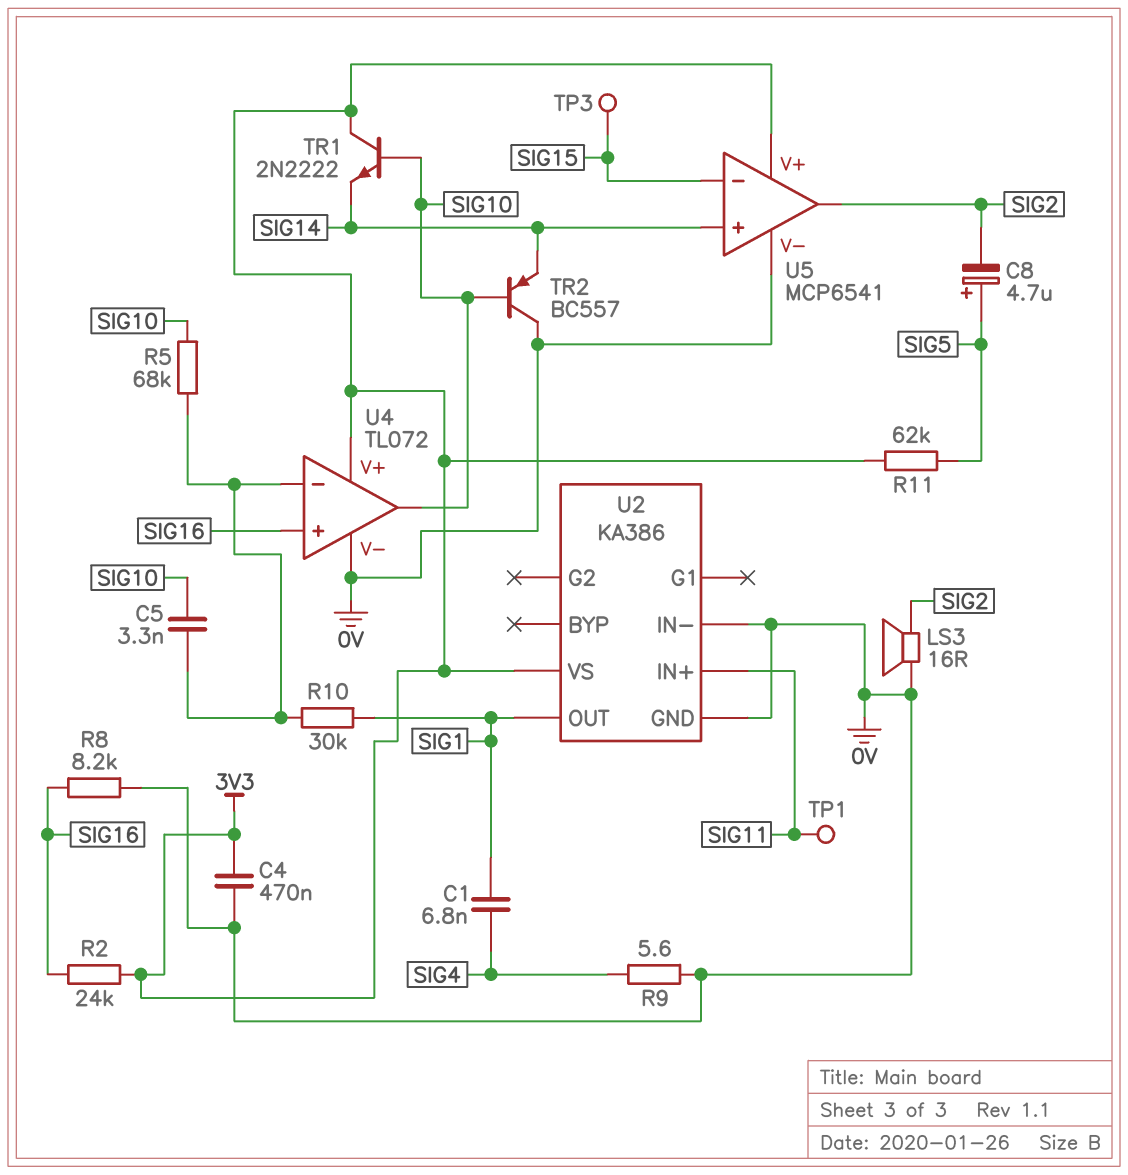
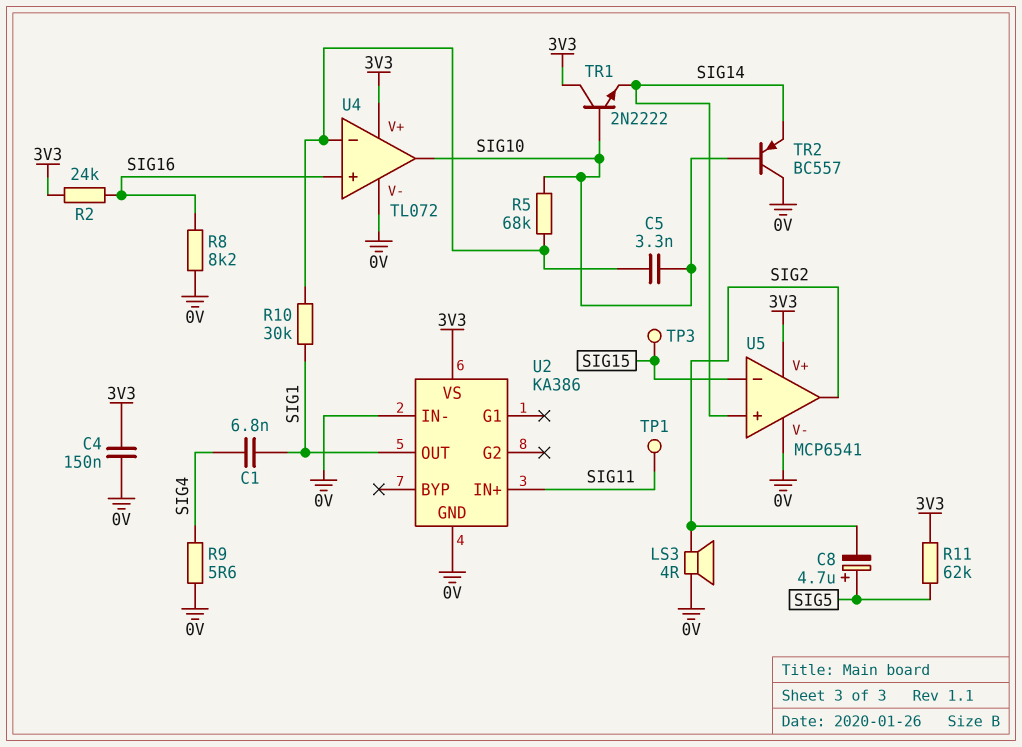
C4: 470nF (0V, 3V3) -> 150nF (0V, 3V3)
LS3: speaker 16R (0V, SIG2) -> speaker 4R (0V, SIG2)

